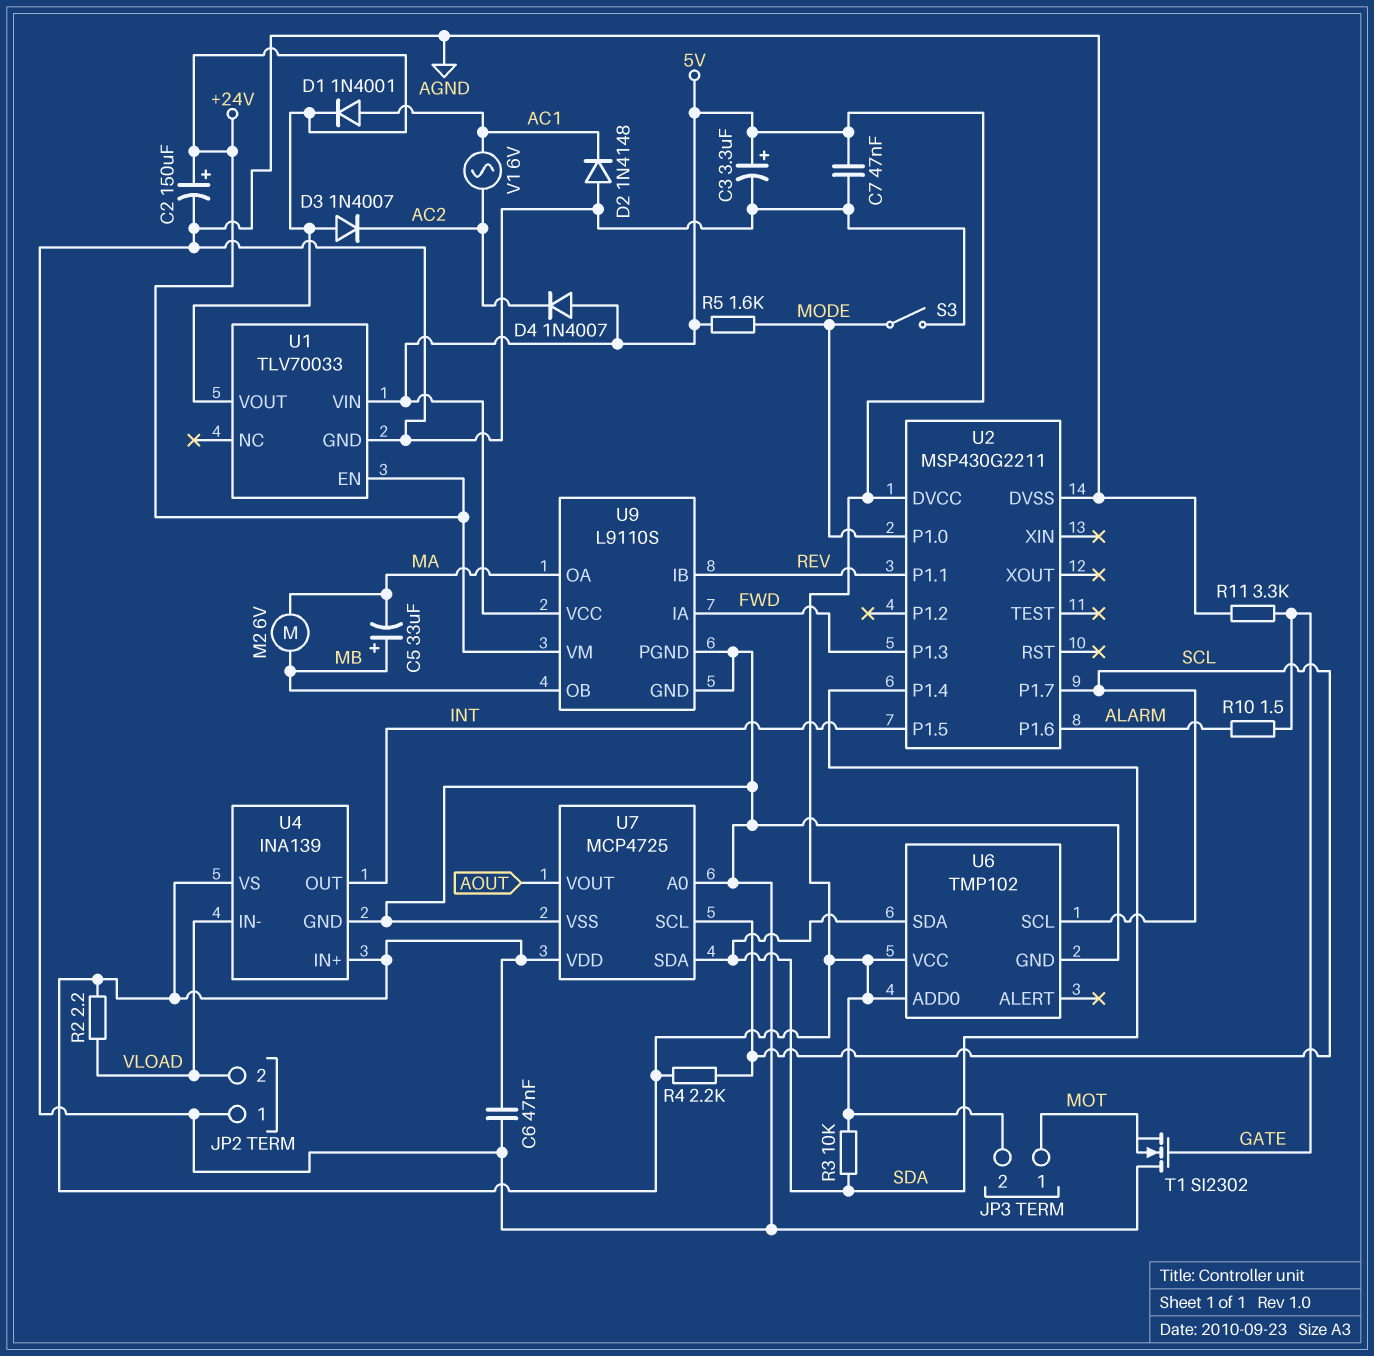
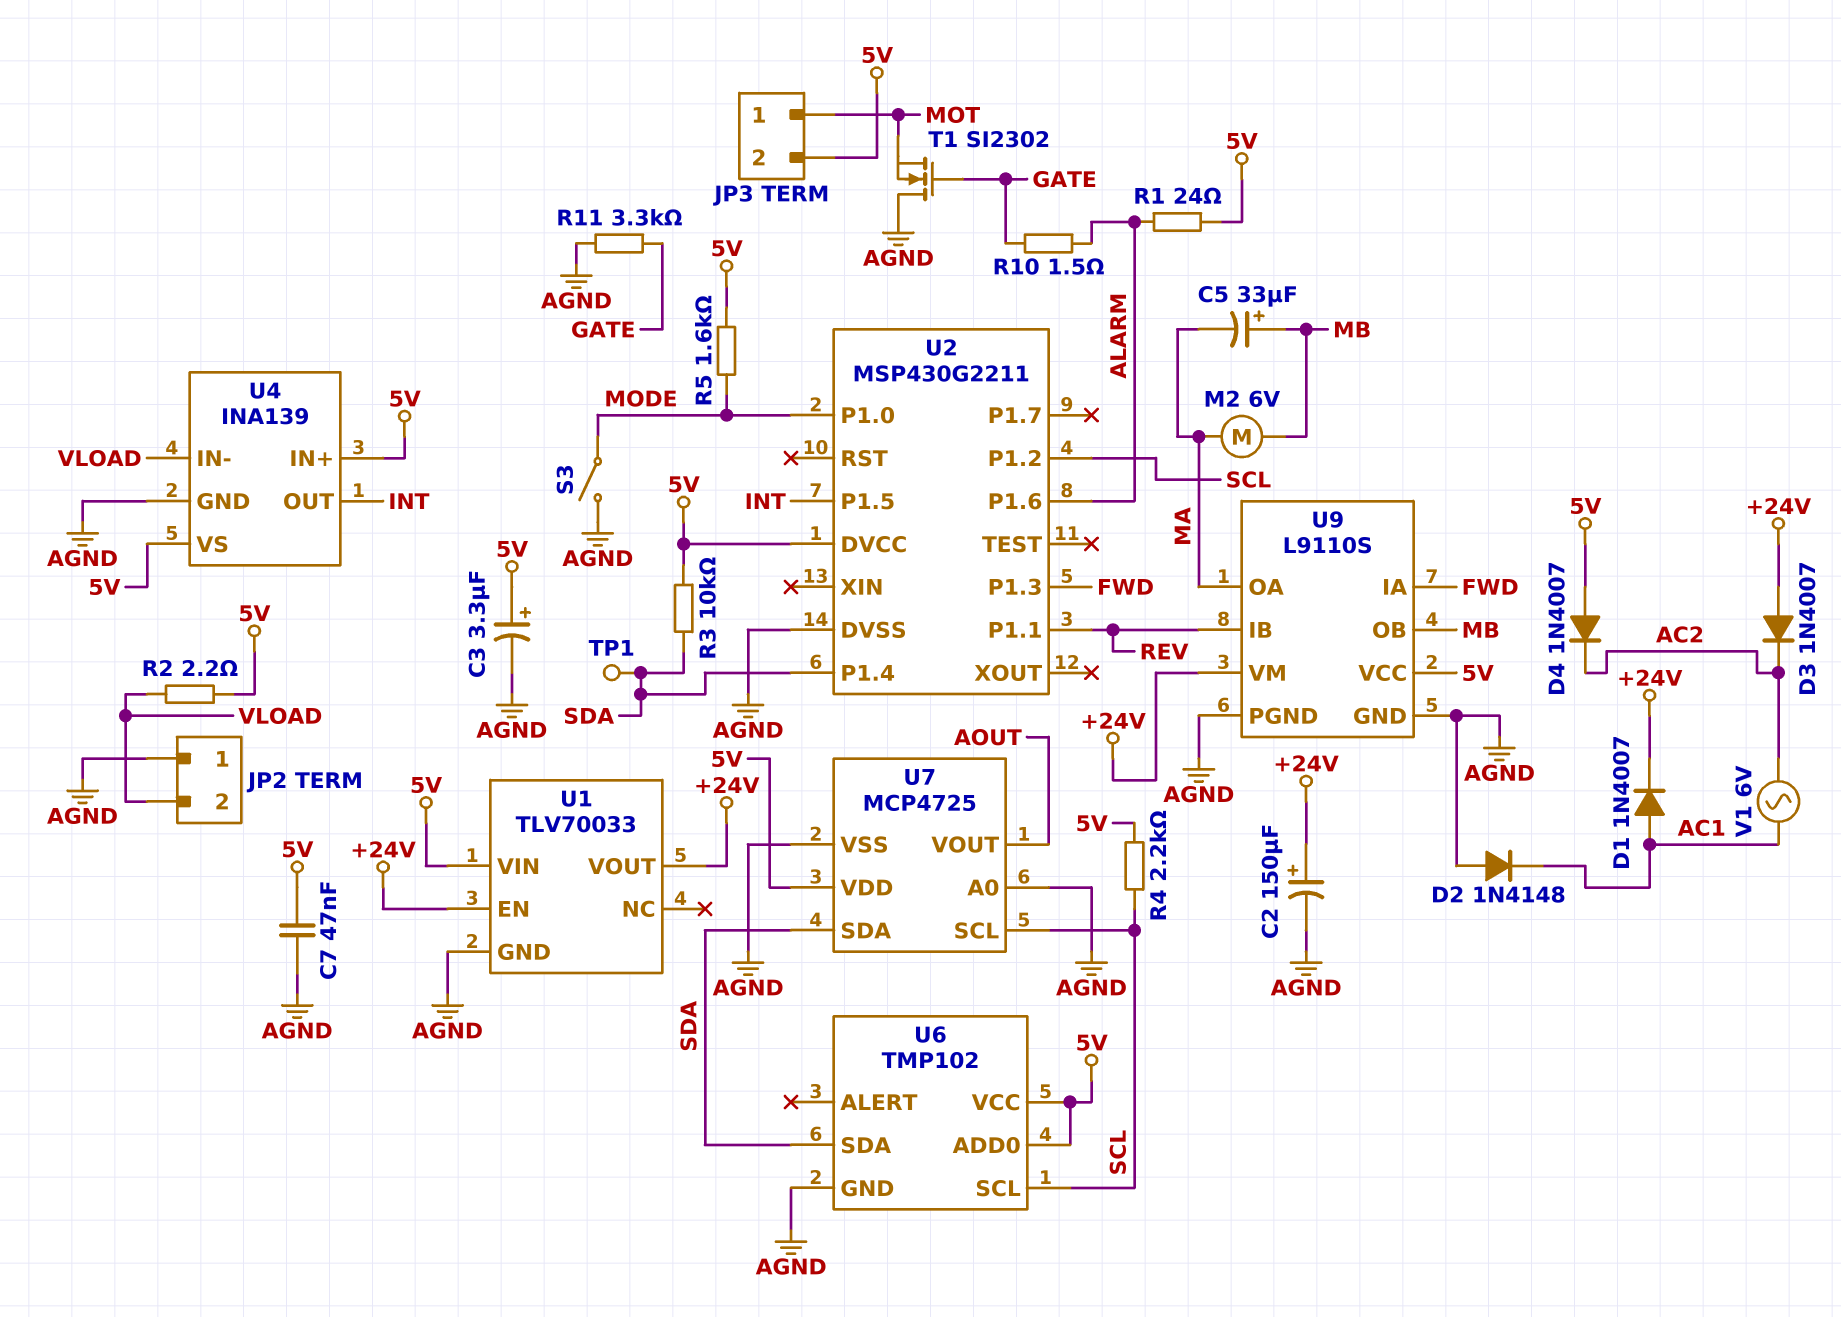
C6: 47nF (5V, AGND) -> none
D1: diode 1N4001 (A AC1, K +24V) -> diode 1N4007 (A AC1, K +24V)
R1: none -> 24 (5V, ALARM)
TP1: none -> test point (SDA)
U2 pin P1.2: none -> SCL
U2 pin P1.7: SCL -> none

